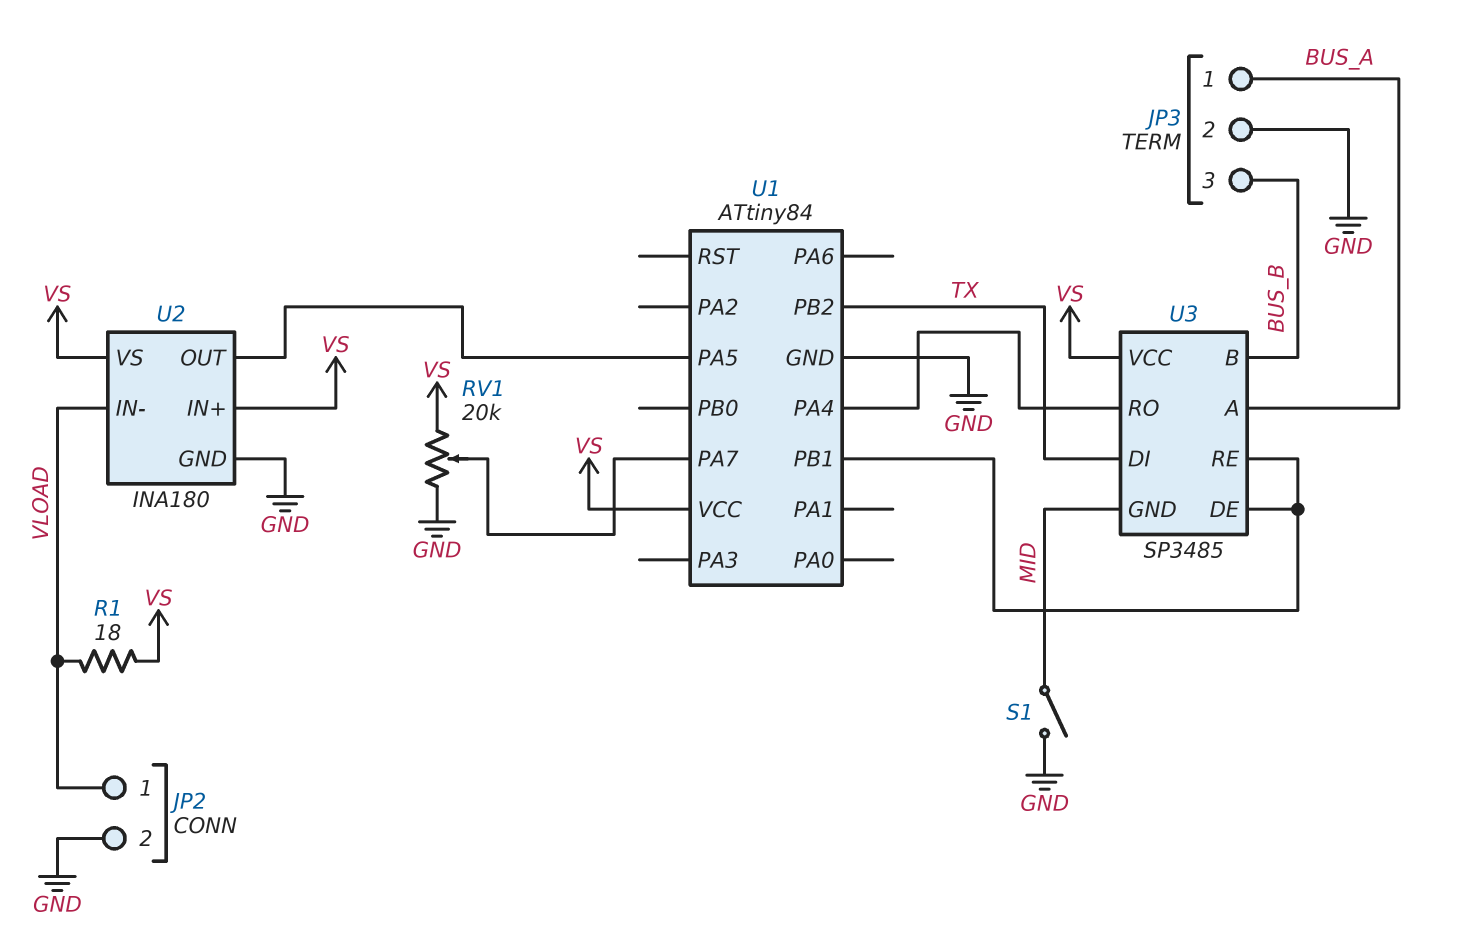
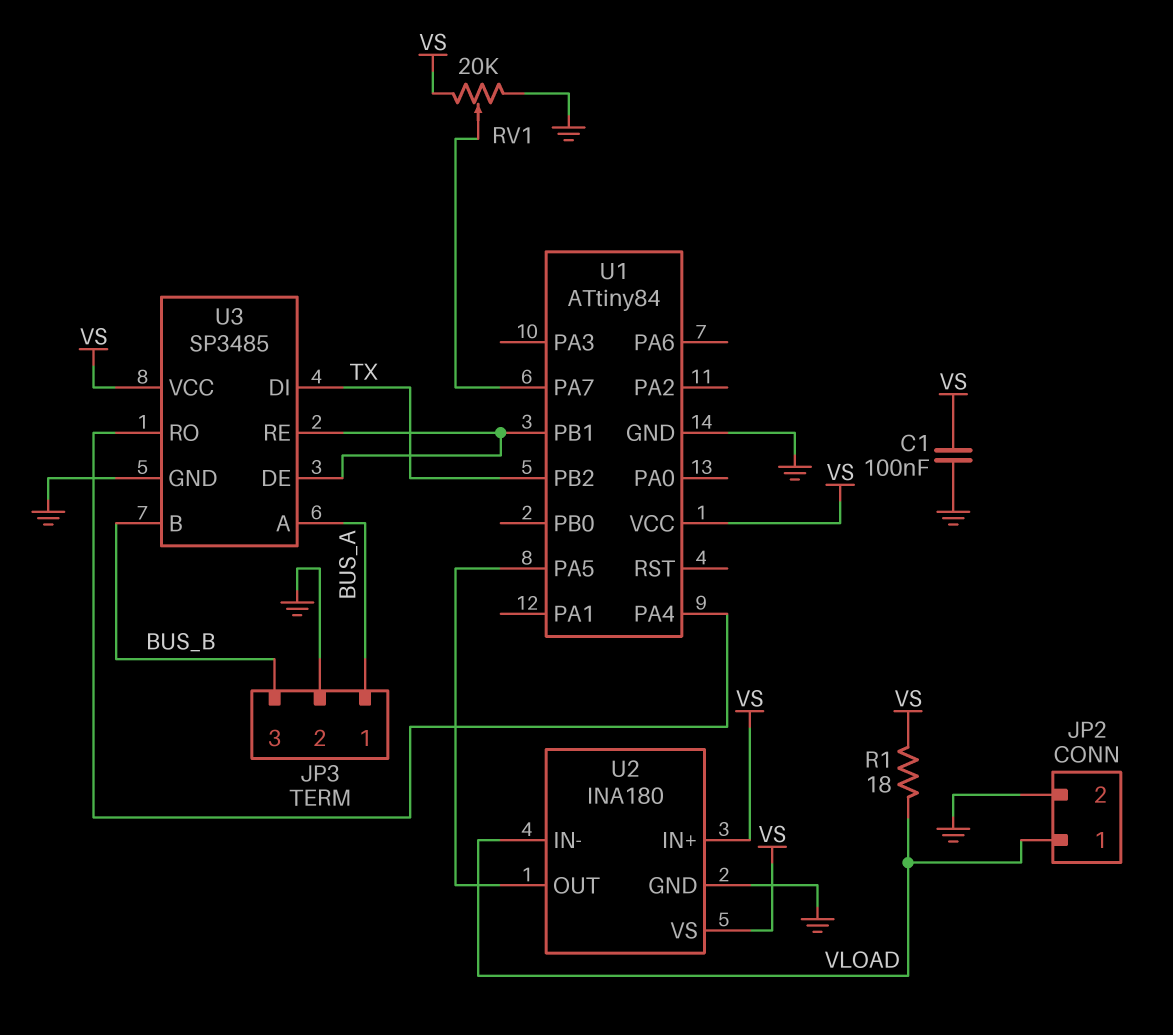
C1: none -> 100nF (GND, VS)
S1: switch (GND, MID) -> none
U3 pin GND: MID -> GND

